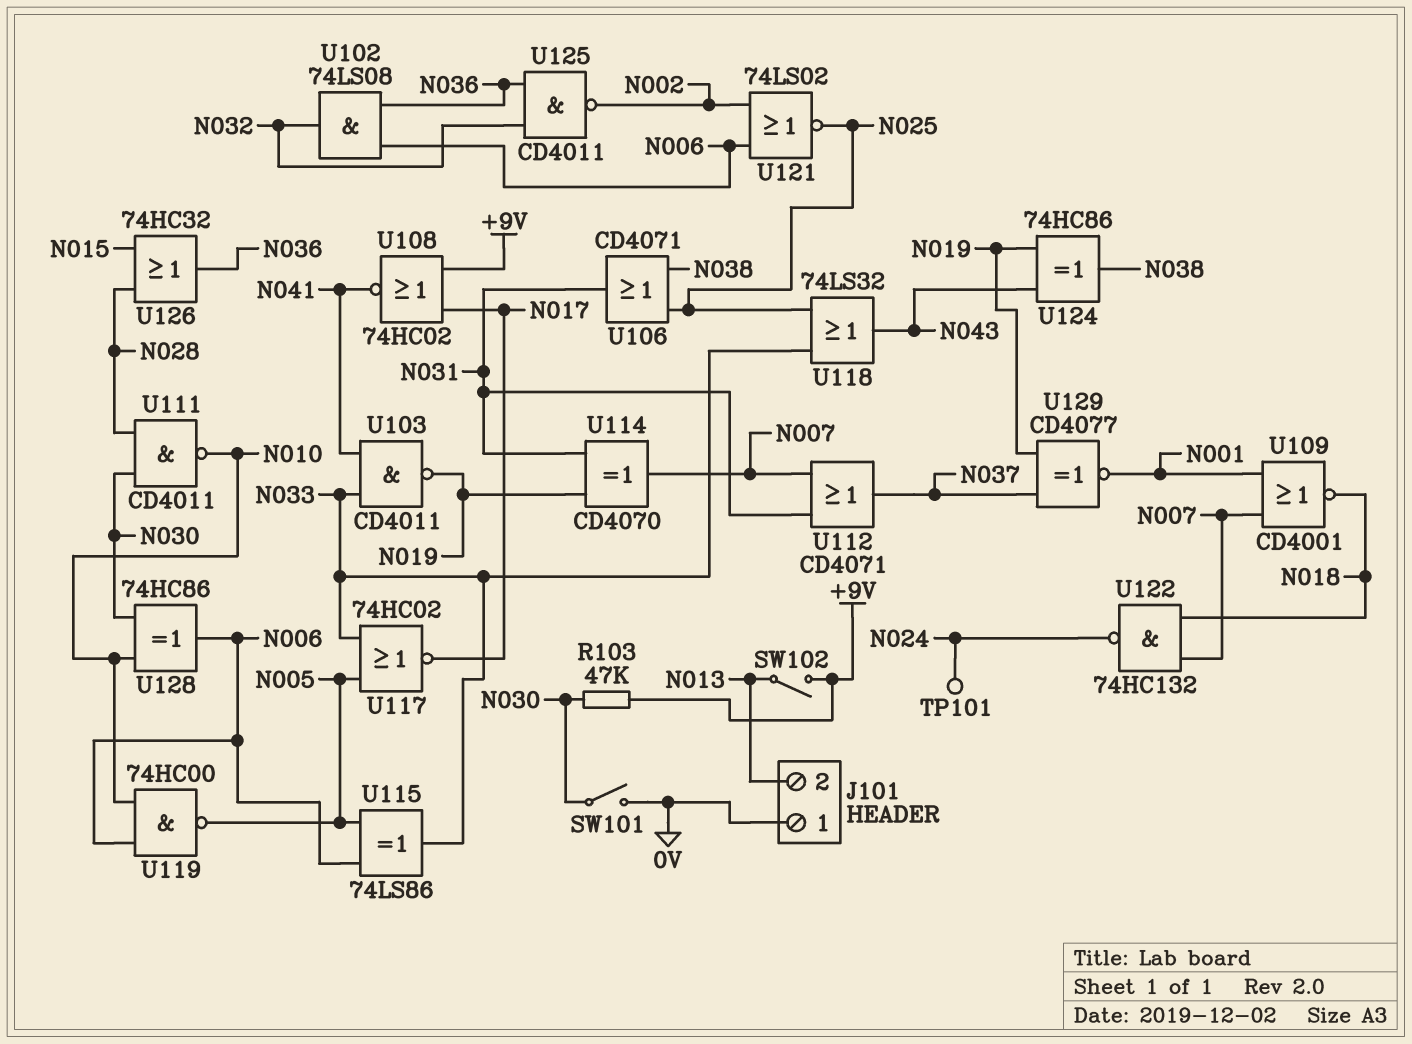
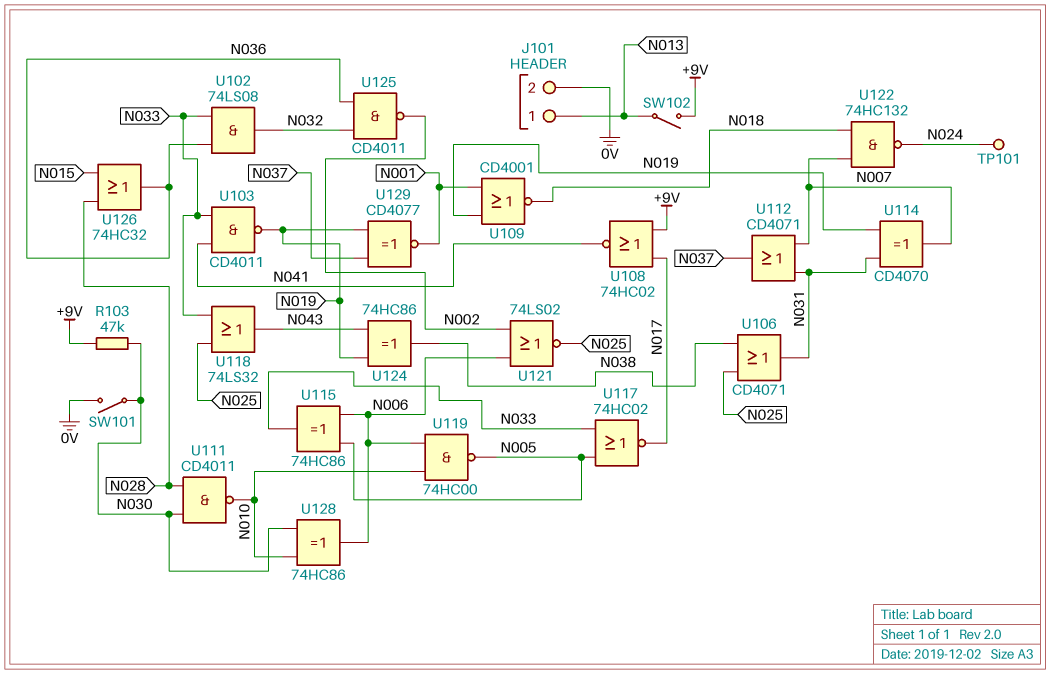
J101 pin 1: 0V -> N013
J101 pin 2: N013 -> 0V
U102: AND 74LS08 (in N006, in N036, out N032) -> AND 74LS08 (in N033, in N036, out N032)
U109: NOR CD4001 (in N001, in N007, out N018) -> NOR CD4001 (in N001, in N019, out N018)
U115: XOR 74LS86 (in N005, in N006, out N033) -> XOR 74HC86 (in N005, in N006, out N033)

